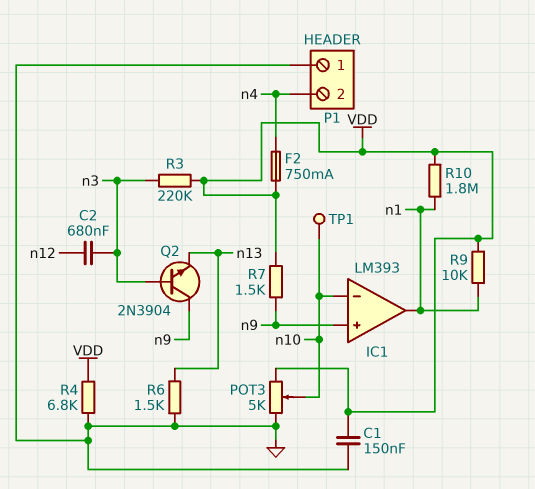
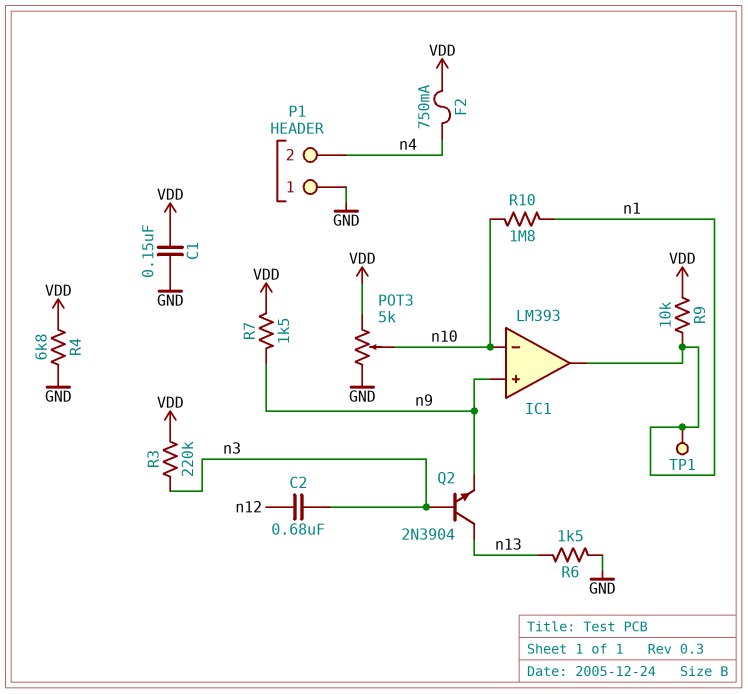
Q2: NPN 2N3904 (B n3, C n9, E n13) -> NPN 2N3904 (B n3, C n13, E n9)
R10: 1.8M (VDD, n1) -> 1.8M (n1, n10)
TP1: test point (n10) -> test point (n1)

